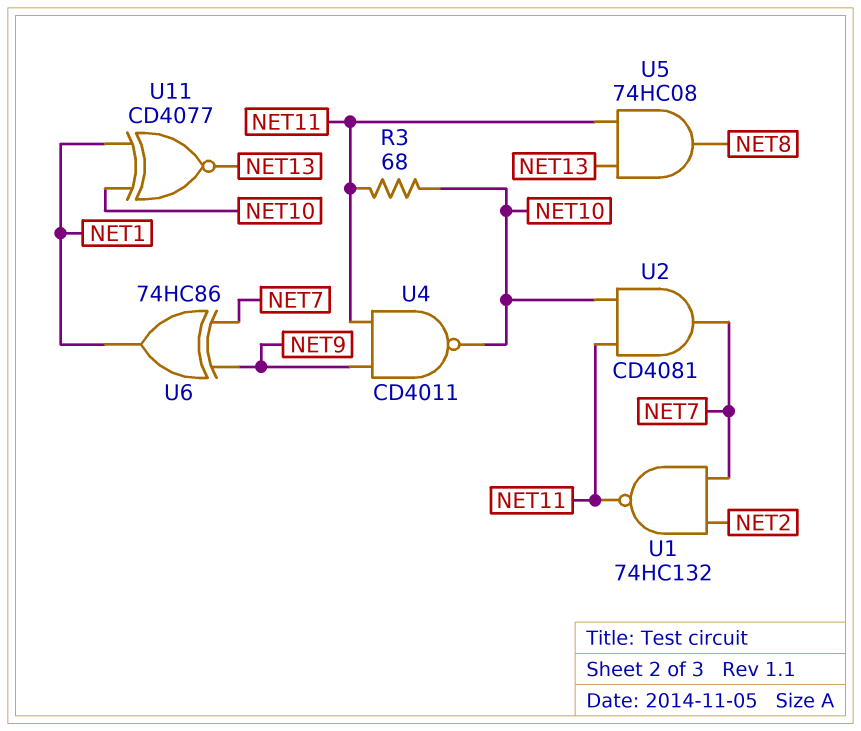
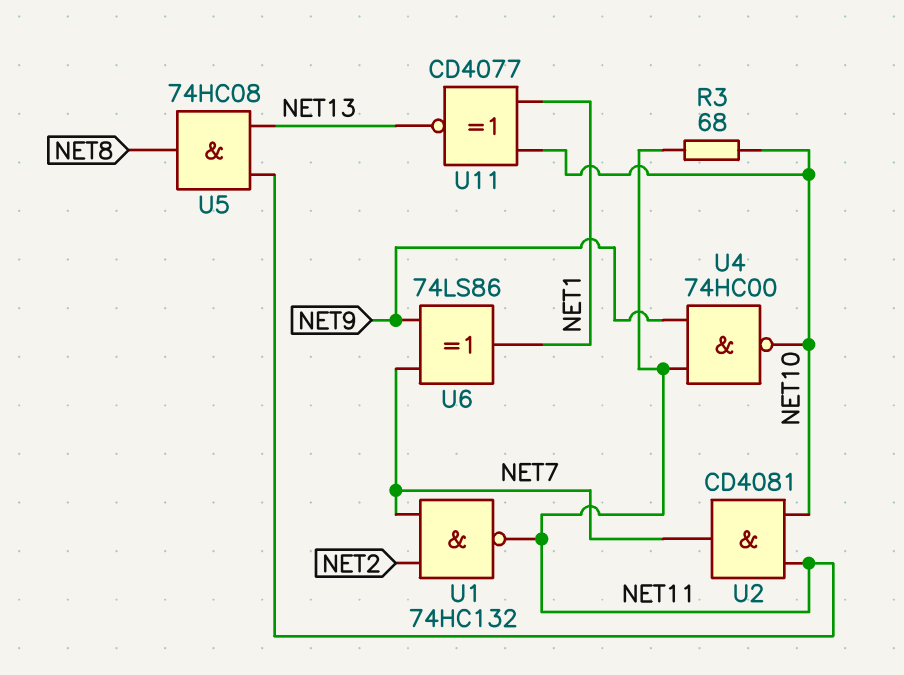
U4: NAND CD4011 (in NET9, in NET11, out NET10) -> NAND 74HC00 (in NET9, in NET11, out NET10)
U6: XOR 74HC86 (in NET7, in NET9, out NET1) -> XOR 74LS86 (in NET7, in NET9, out NET1)

